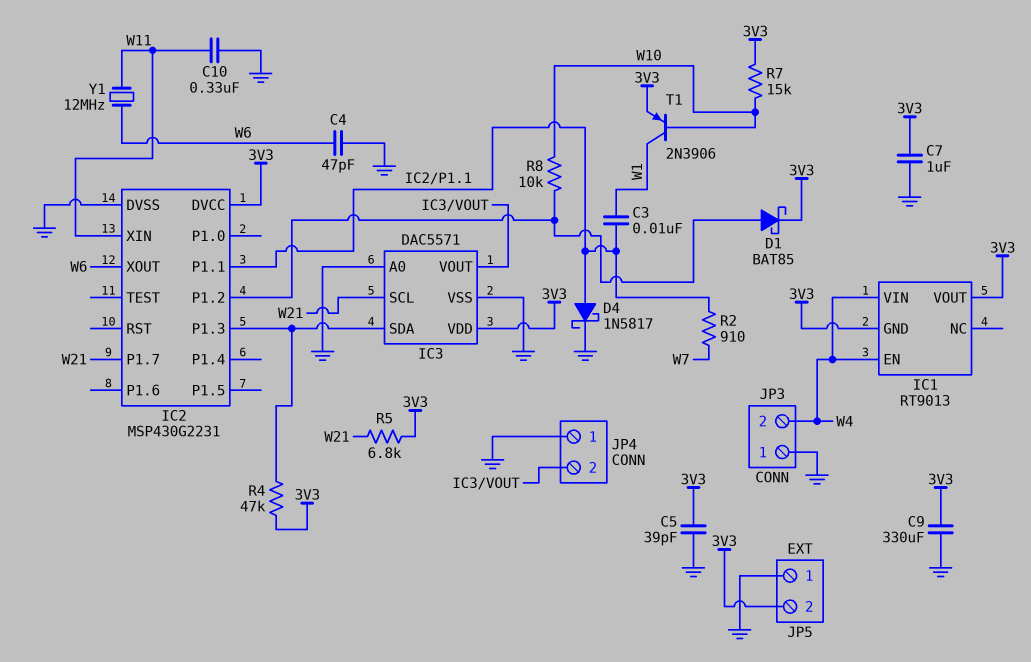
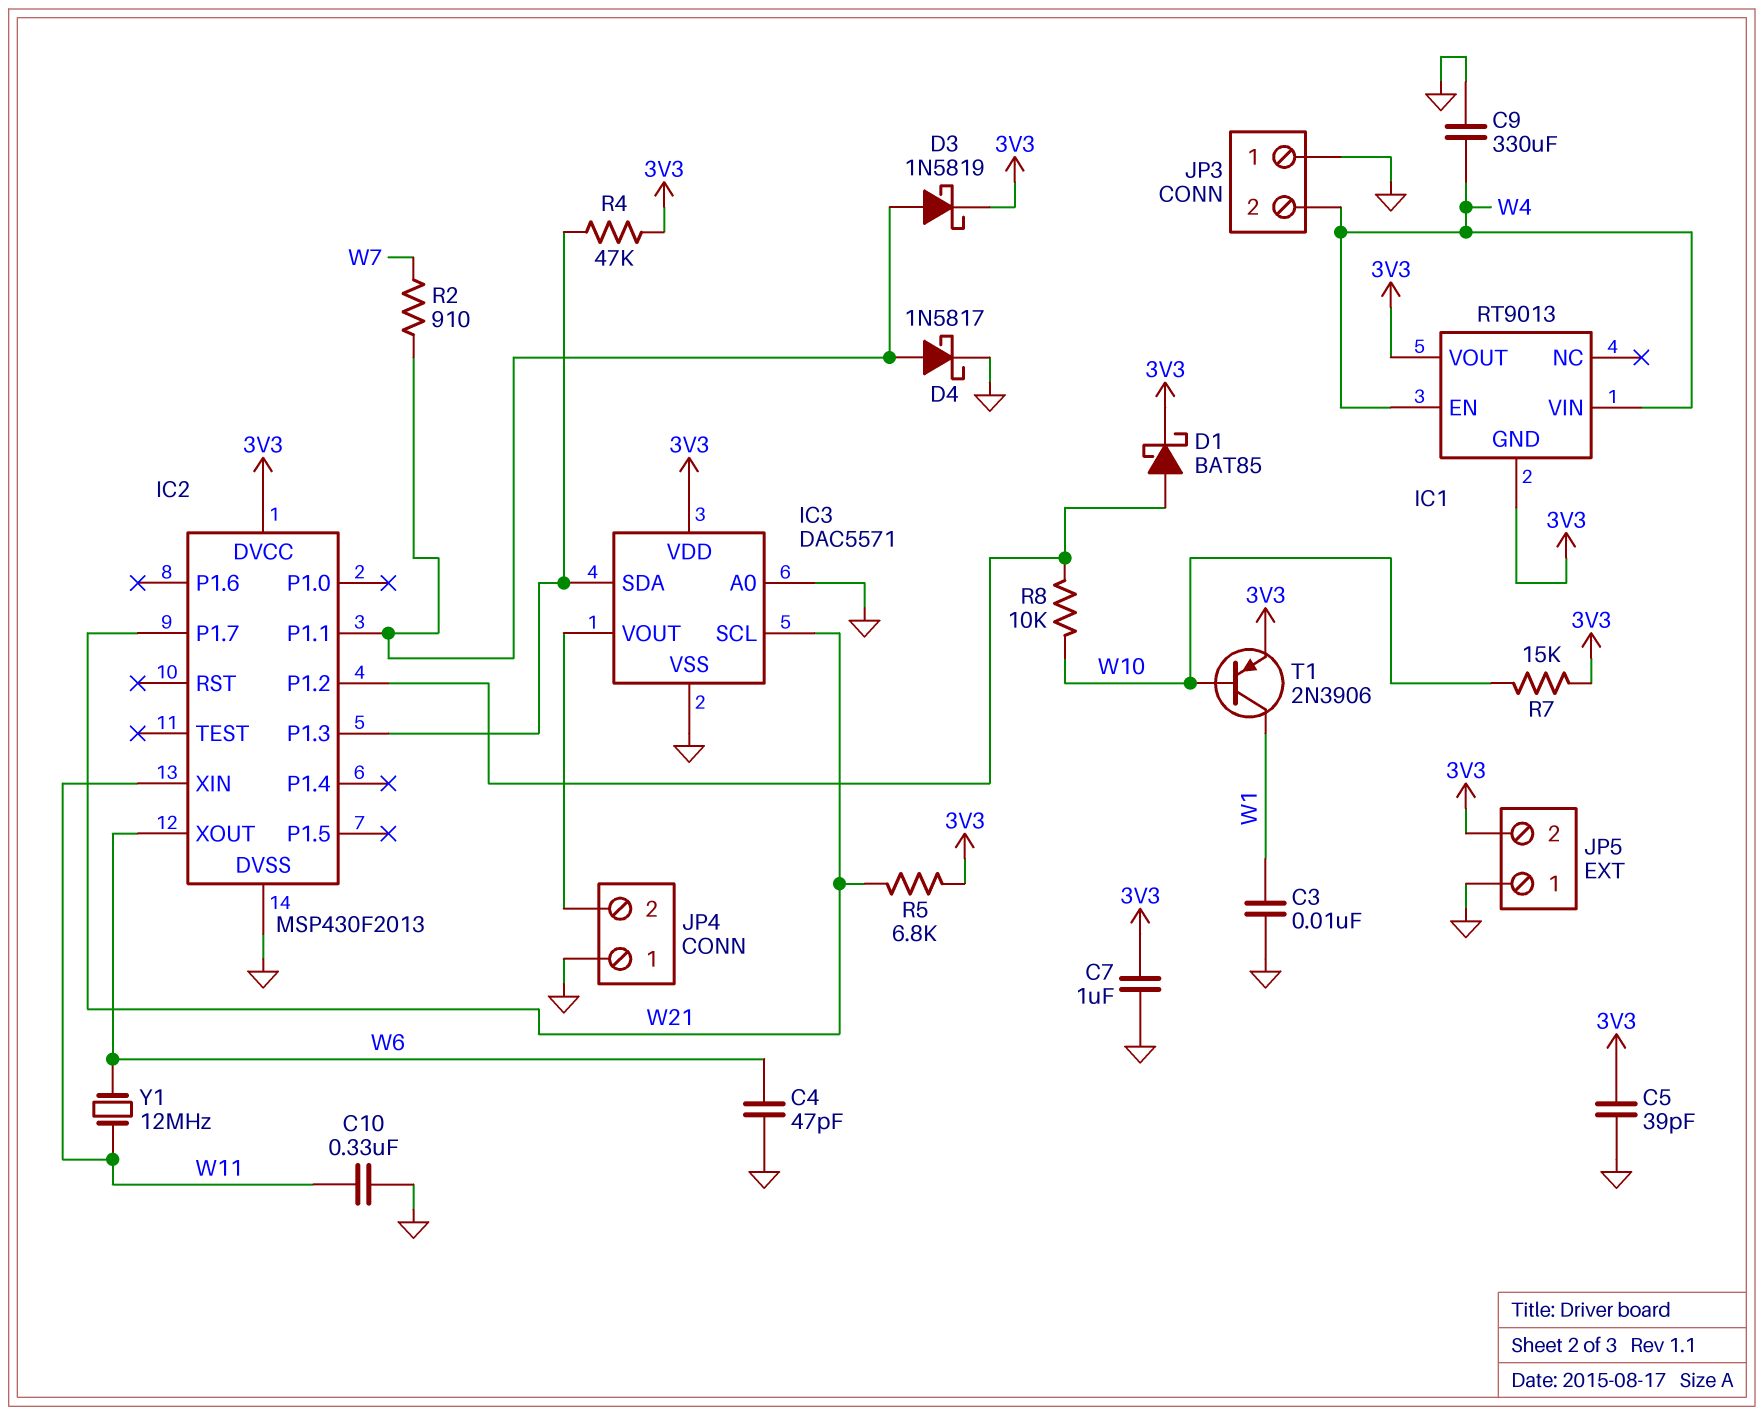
C3: 10nF (IC2/P1.1, W1) -> 10nF (GND, W1)
C9: 330uF (3V3, GND) -> 330uF (GND, W4)
D3: none -> schottky 1N5819 (A IC2/P1.1, K 3V3)
IC2: MSP430G2231 -> MSP430F2013

